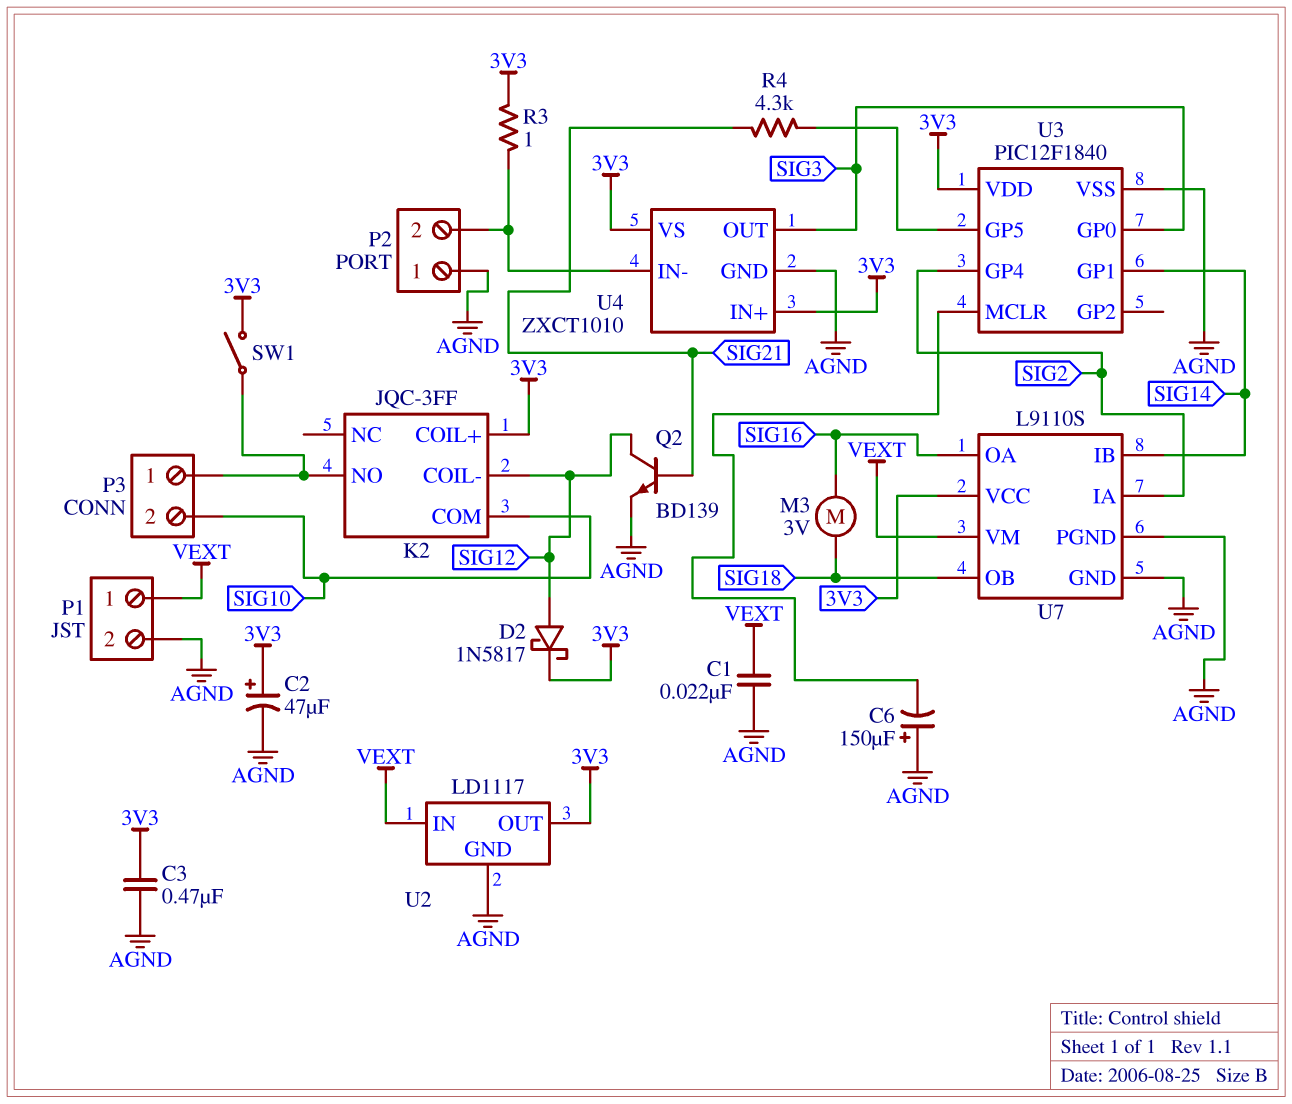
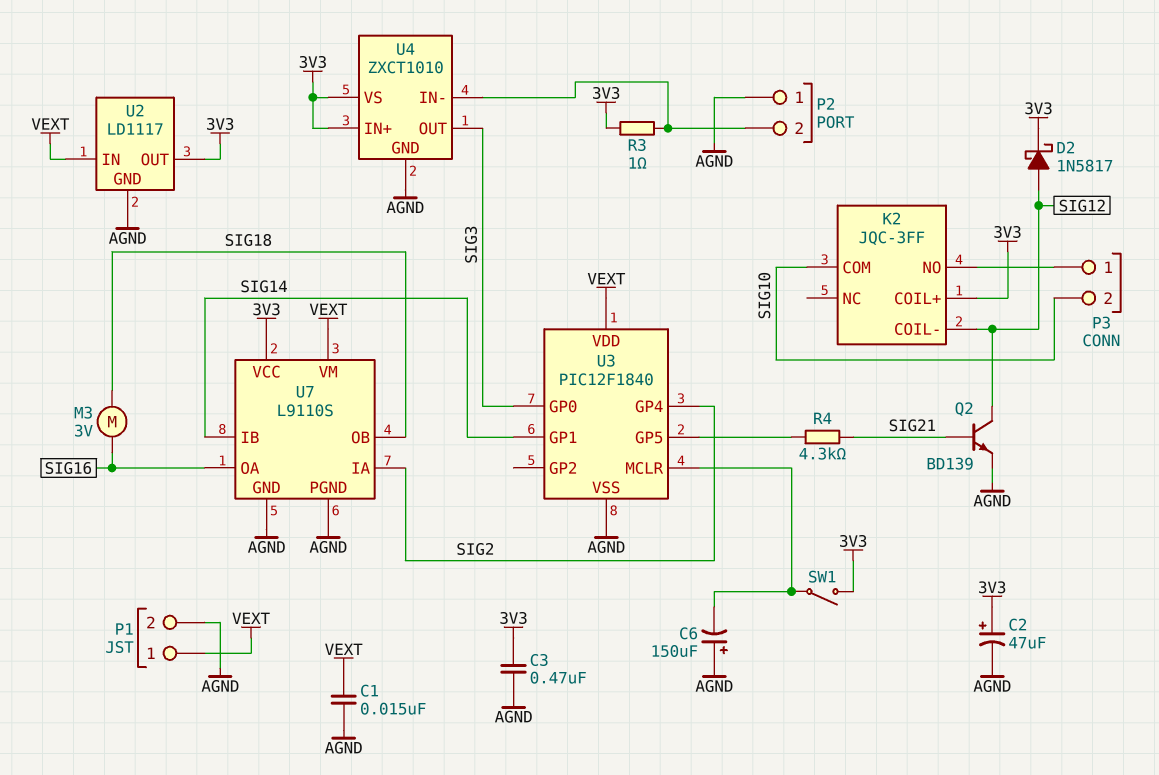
C1: 22nF (AGND, VEXT) -> 15nF (AGND, VEXT)
SW1: switch (3V3, K2/NO) -> switch (3V3, U3/MCLR)
U3 pin VDD: 3V3 -> VEXT

